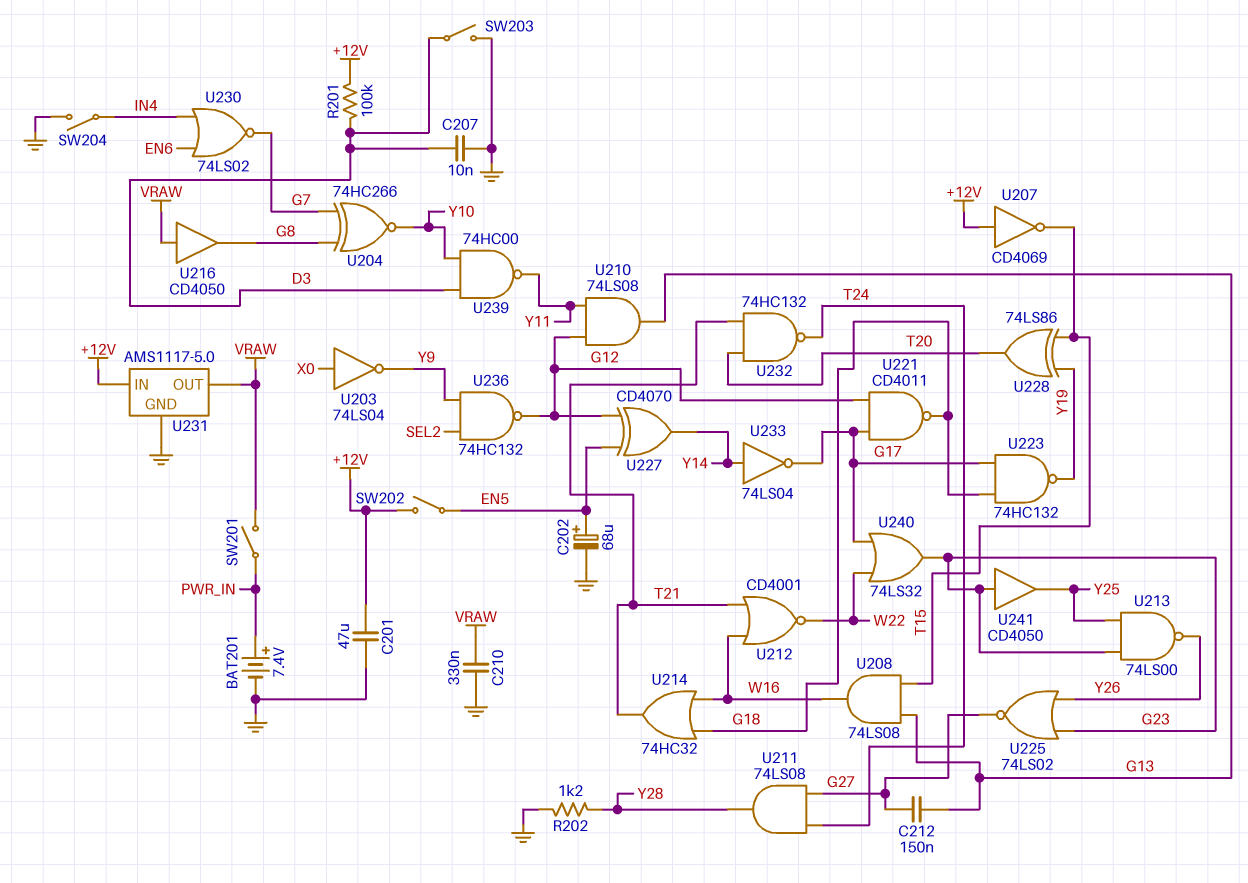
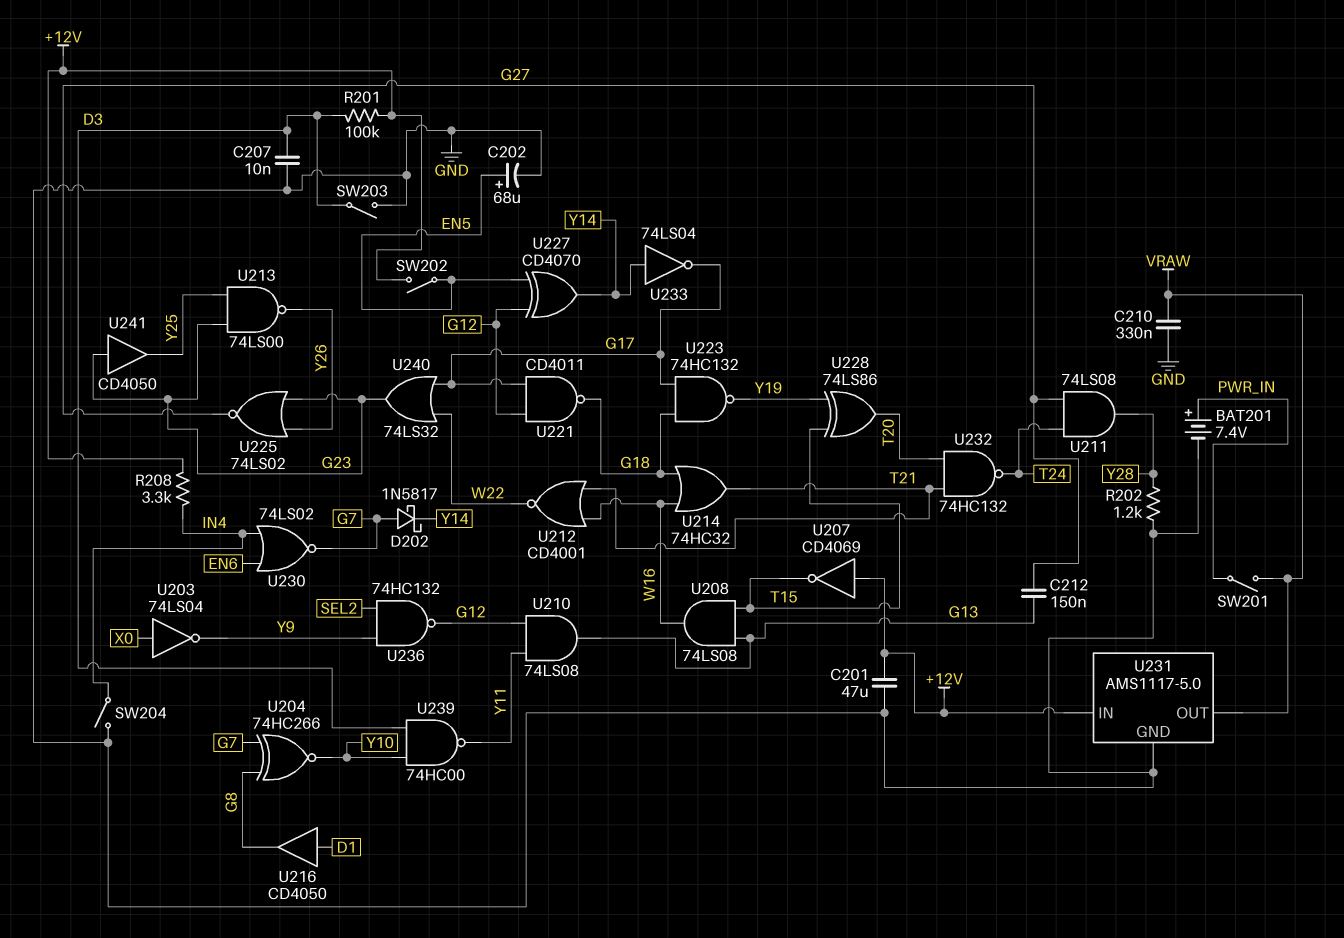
D202: none -> schottky 1N5817 (A G7, K Y14)
R208: none -> 3.3k (+12V, IN4)
U216: buffer CD4050 (in VRAW, out G8) -> buffer CD4050 (in D1, out G8)

